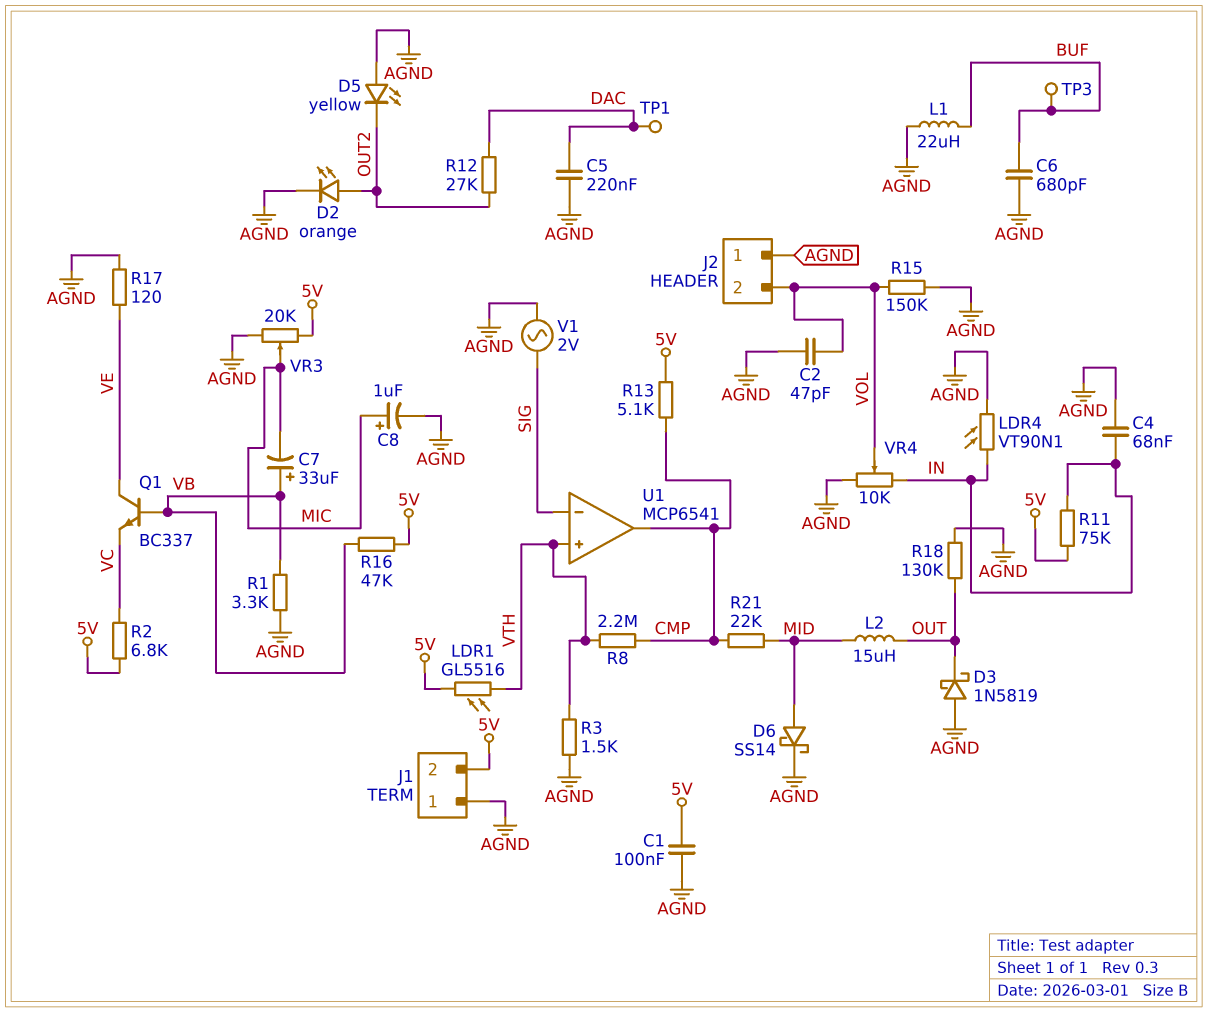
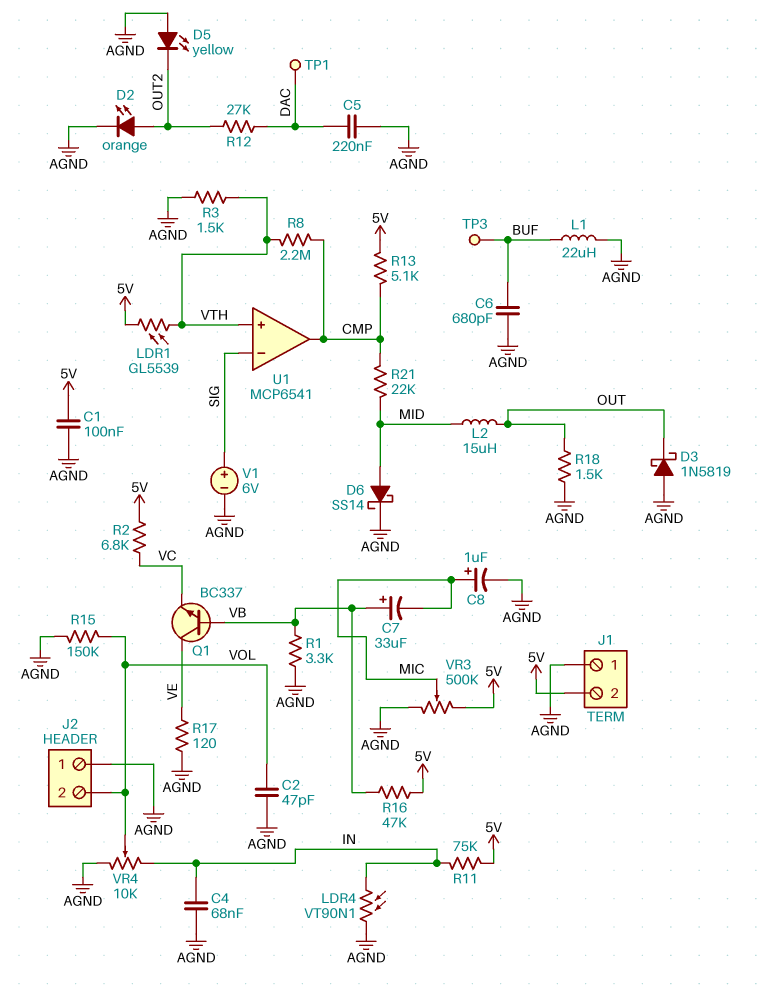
LDR1: GL5516 (5V, VTH) -> GL5539 (5V, VTH)
R18: 130k (AGND, OUT) -> 1.5k (AGND, OUT)
V1: AC 2V (AGND, SIG) -> 6V (plus SIG, minus AGND)
VR3: 20k (5V, AGND, wiper MIC) -> 500k (5V, AGND, wiper MIC)

